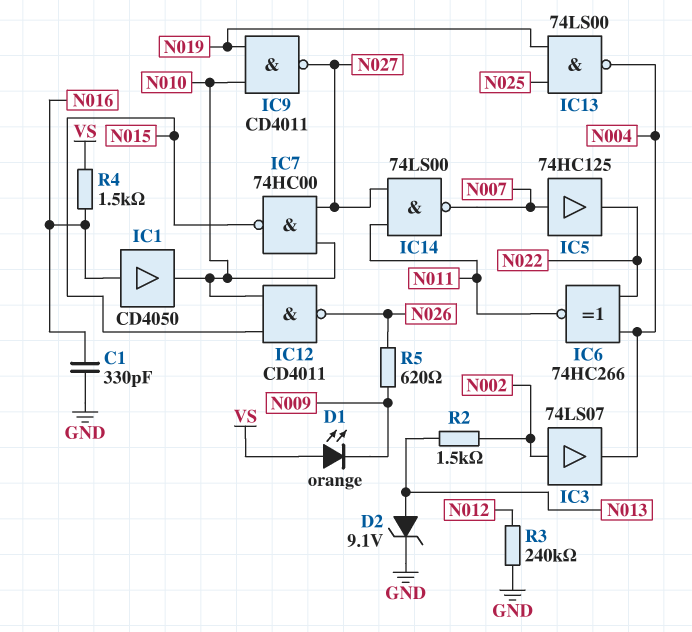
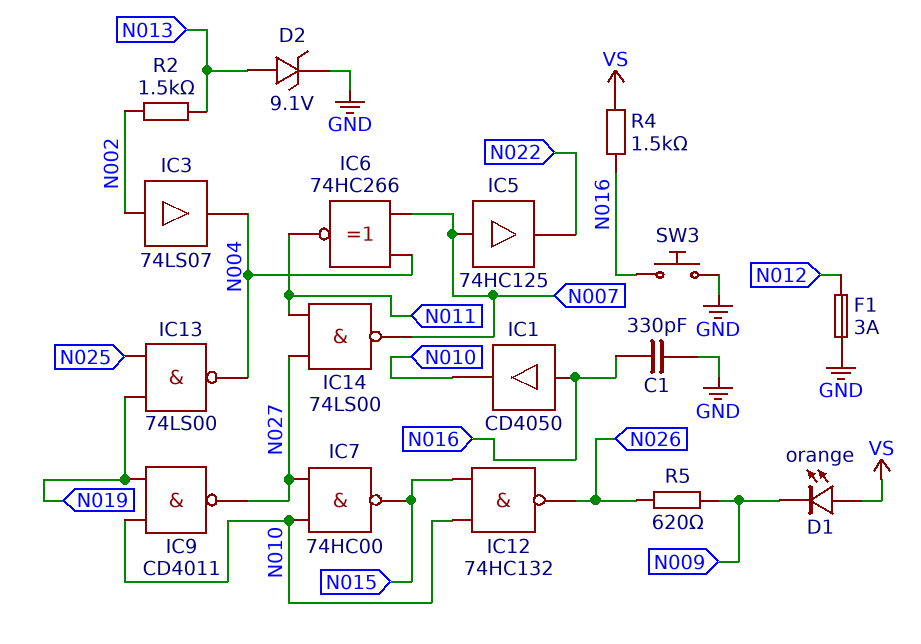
F1: none -> 3A (GND, N012)
IC6: XNOR 74HC266 (in N004, in N022, out N011) -> XNOR 74HC266 (in N004, in N007, out N011)
IC12: NAND CD4011 (in N010, in N015, out N026) -> NAND 74HC132 (in N010, in N015, out N026)
R3: 240k (GND, N012) -> none
SW3: none -> button (GND, N016)

